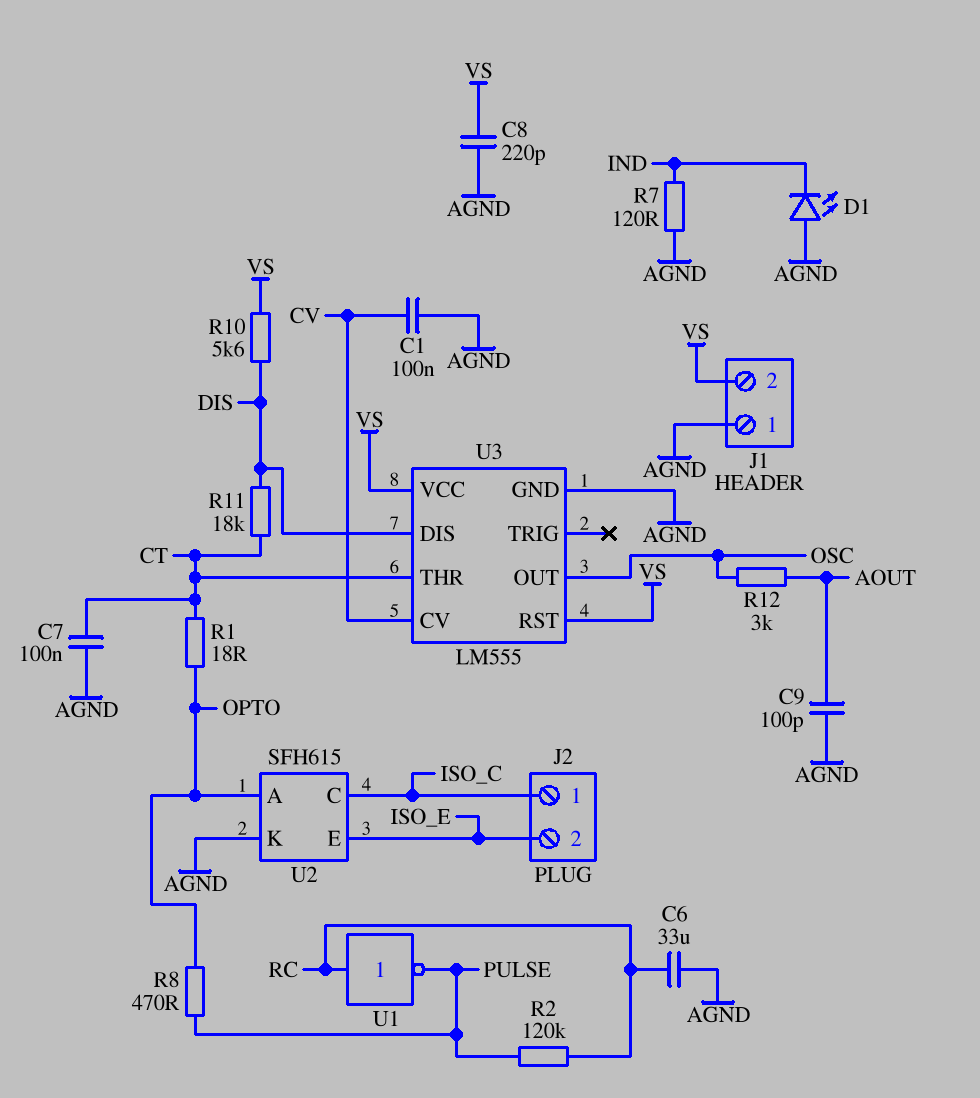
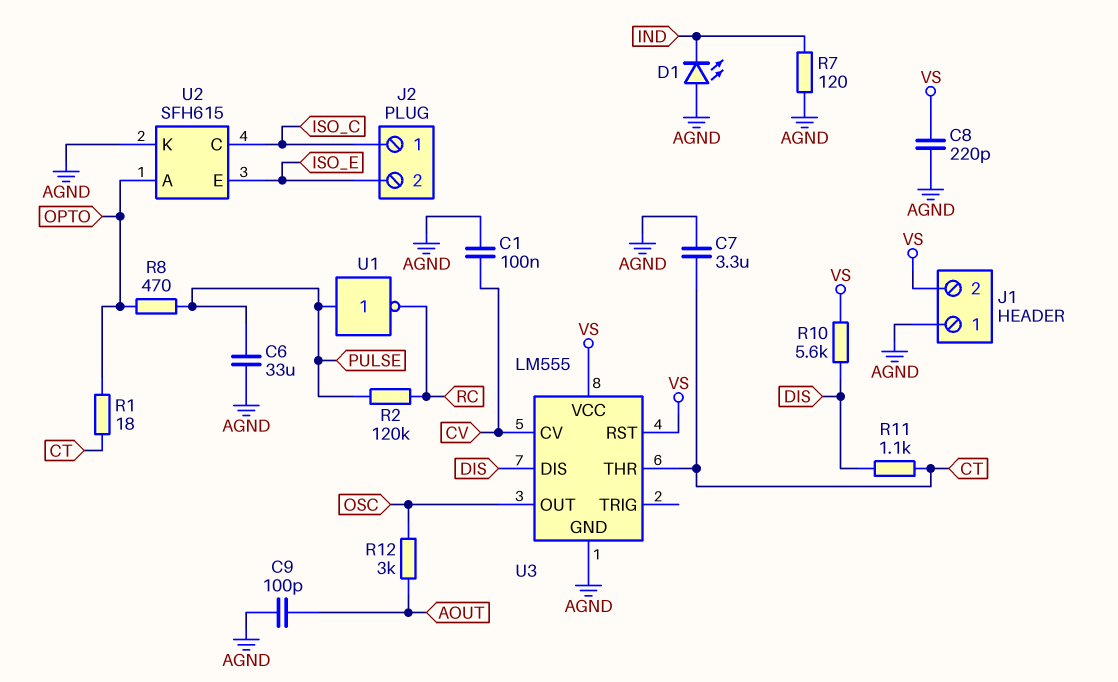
C6: 33uF (AGND, RC) -> 33uF (AGND, PULSE)
C7: 100nF (AGND, CT) -> 3.3uF (AGND, CT)
R11: 18k (CT, DIS) -> 1.1k (CT, DIS)
U1: NOT (in RC, out PULSE) -> NOT (in PULSE, out RC)

